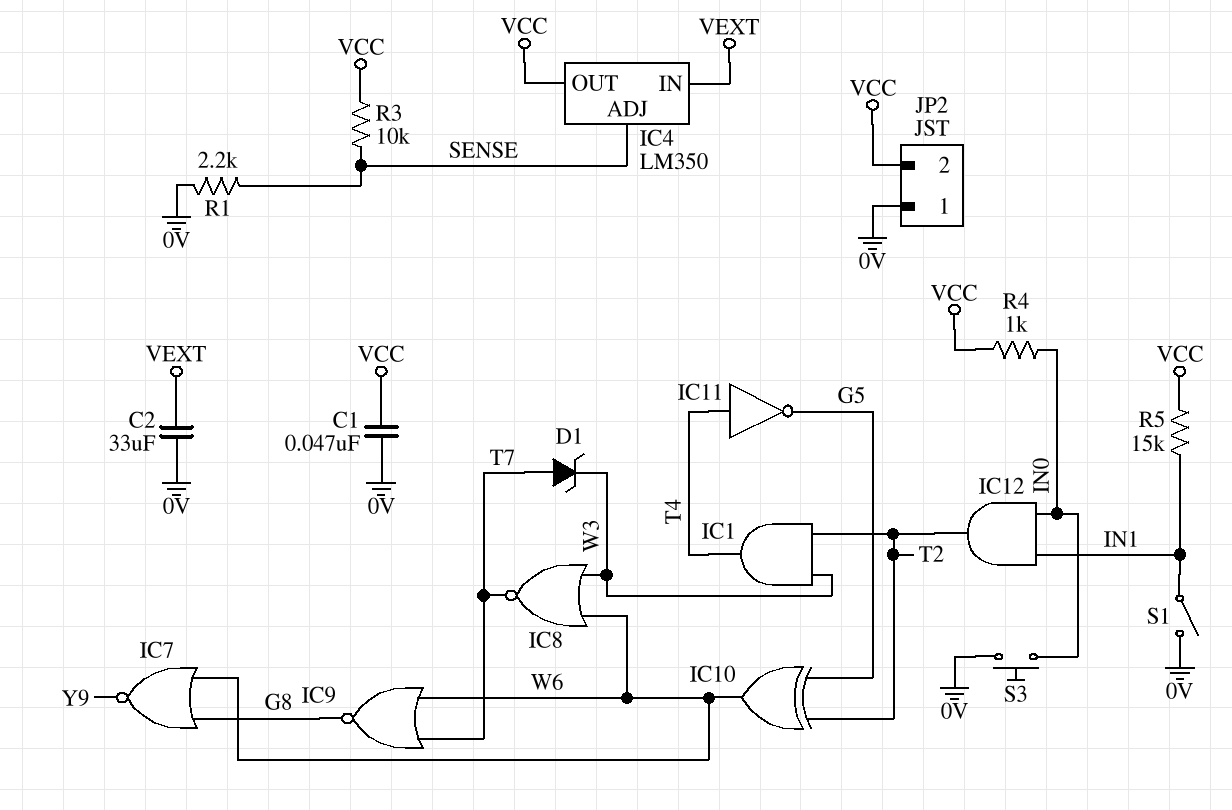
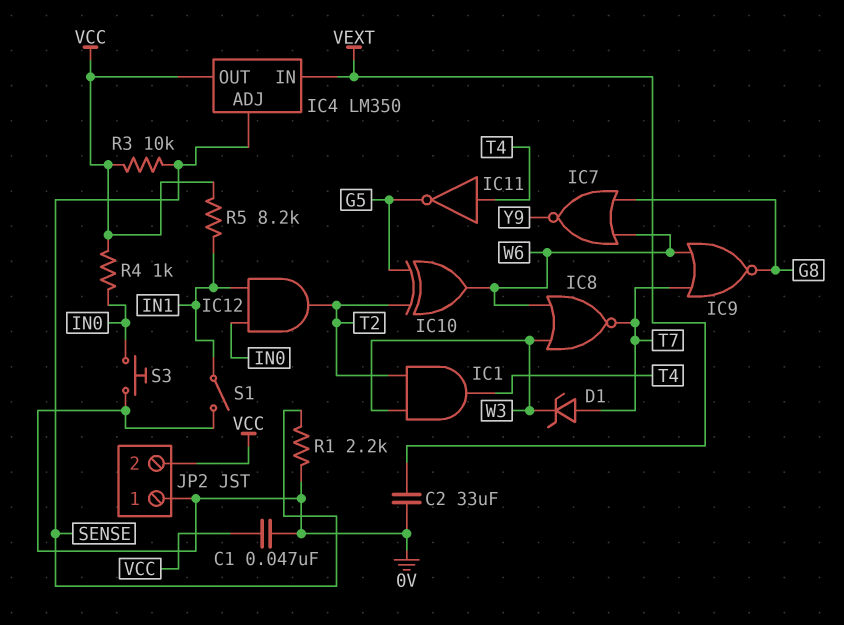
R5: 15k (IN1, VCC) -> 8.2k (IN1, VCC)

